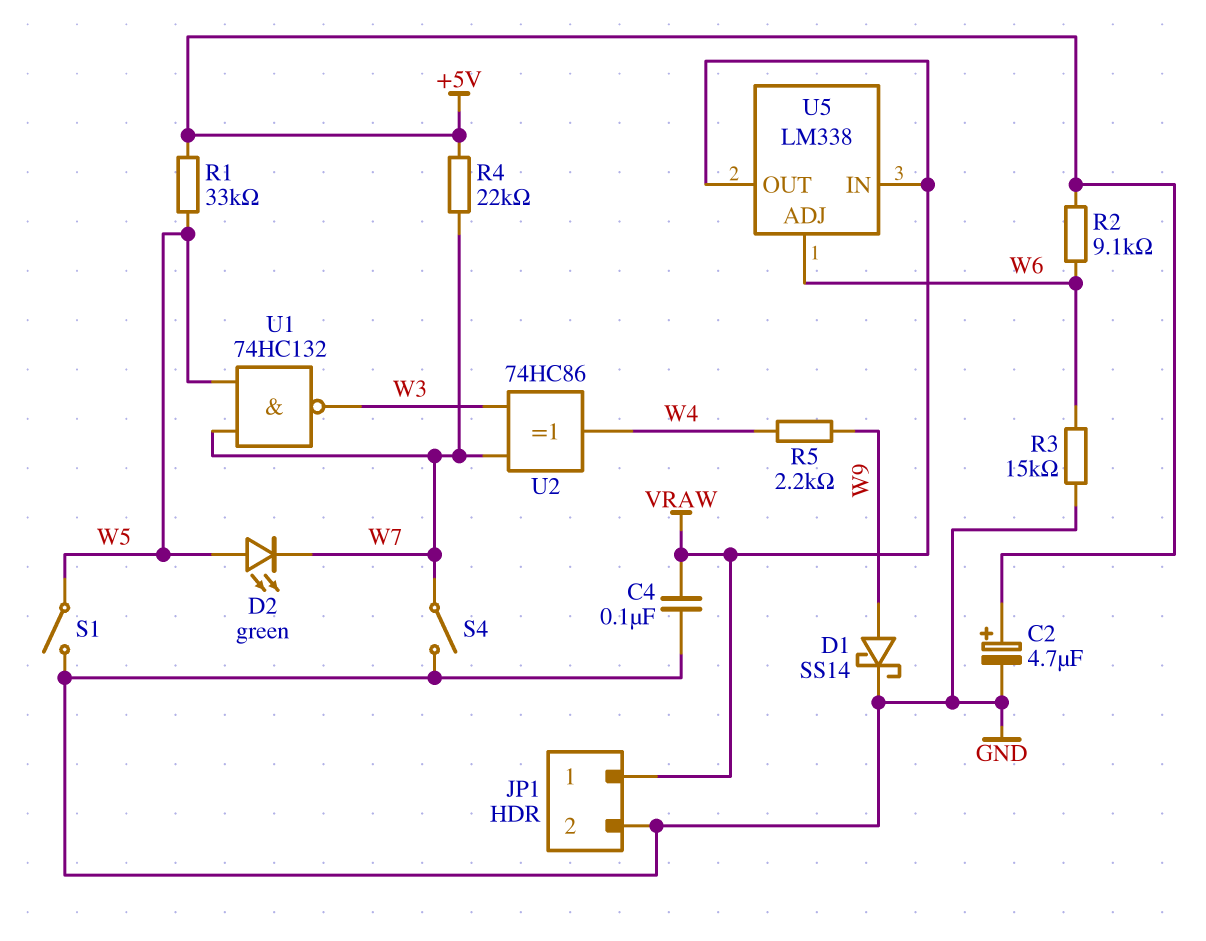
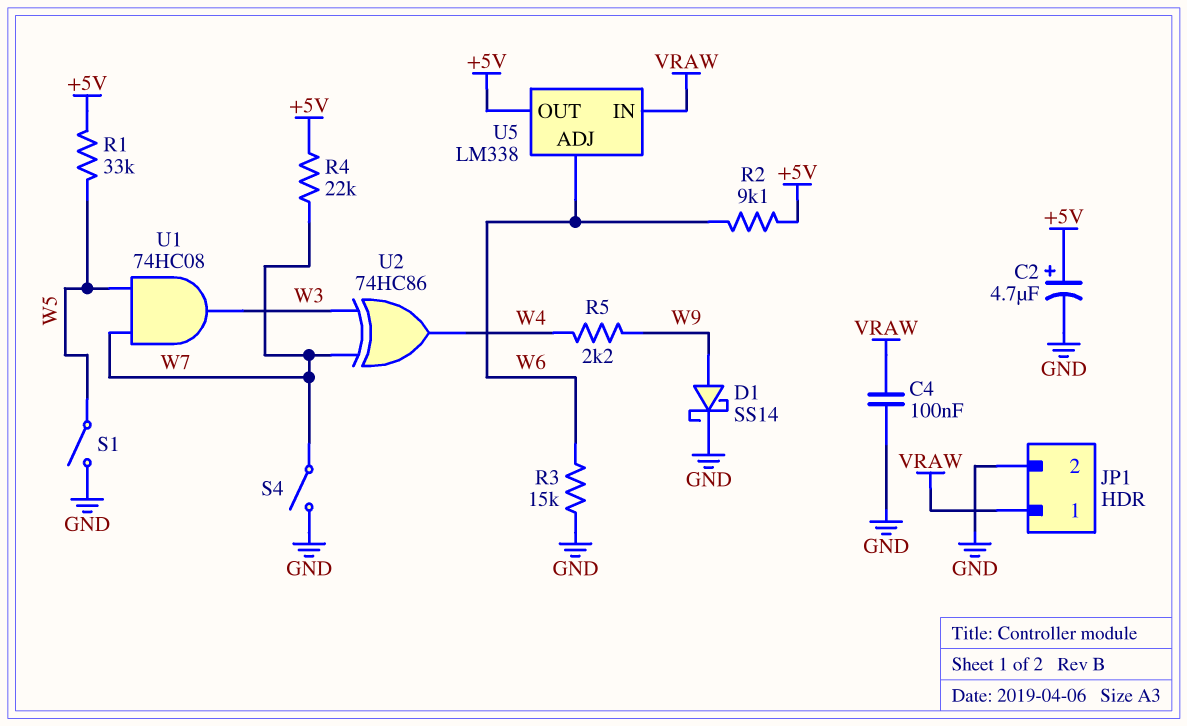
D2: LED green (A W5, K W7) -> none
U1: NAND 74HC132 (in W5, in W7, out W3) -> AND 74HC08 (in W5, in W7, out W3)
U5 pin OUT: VRAW -> +5V

